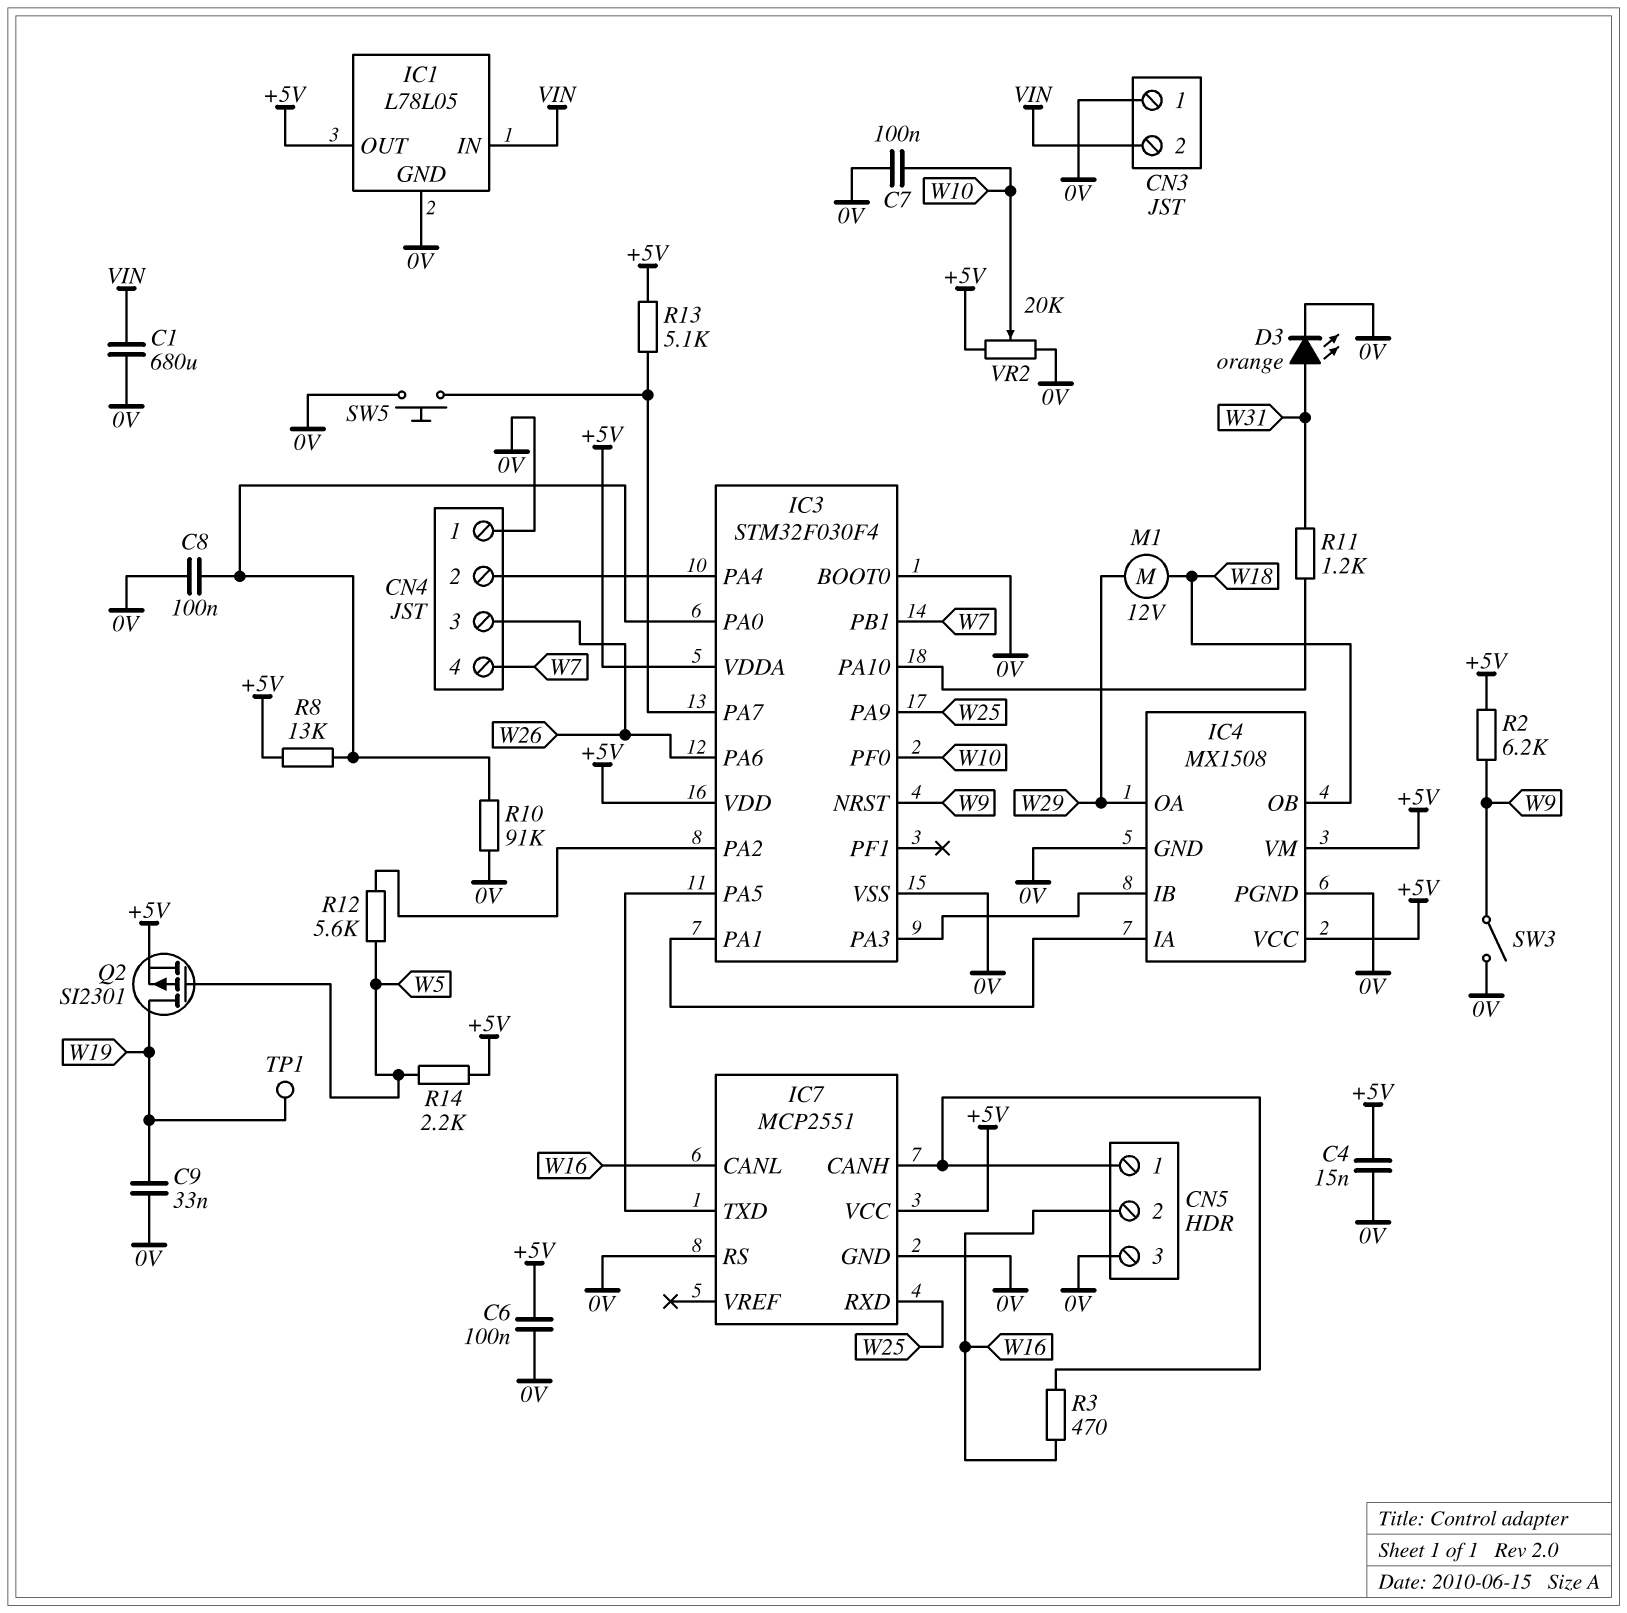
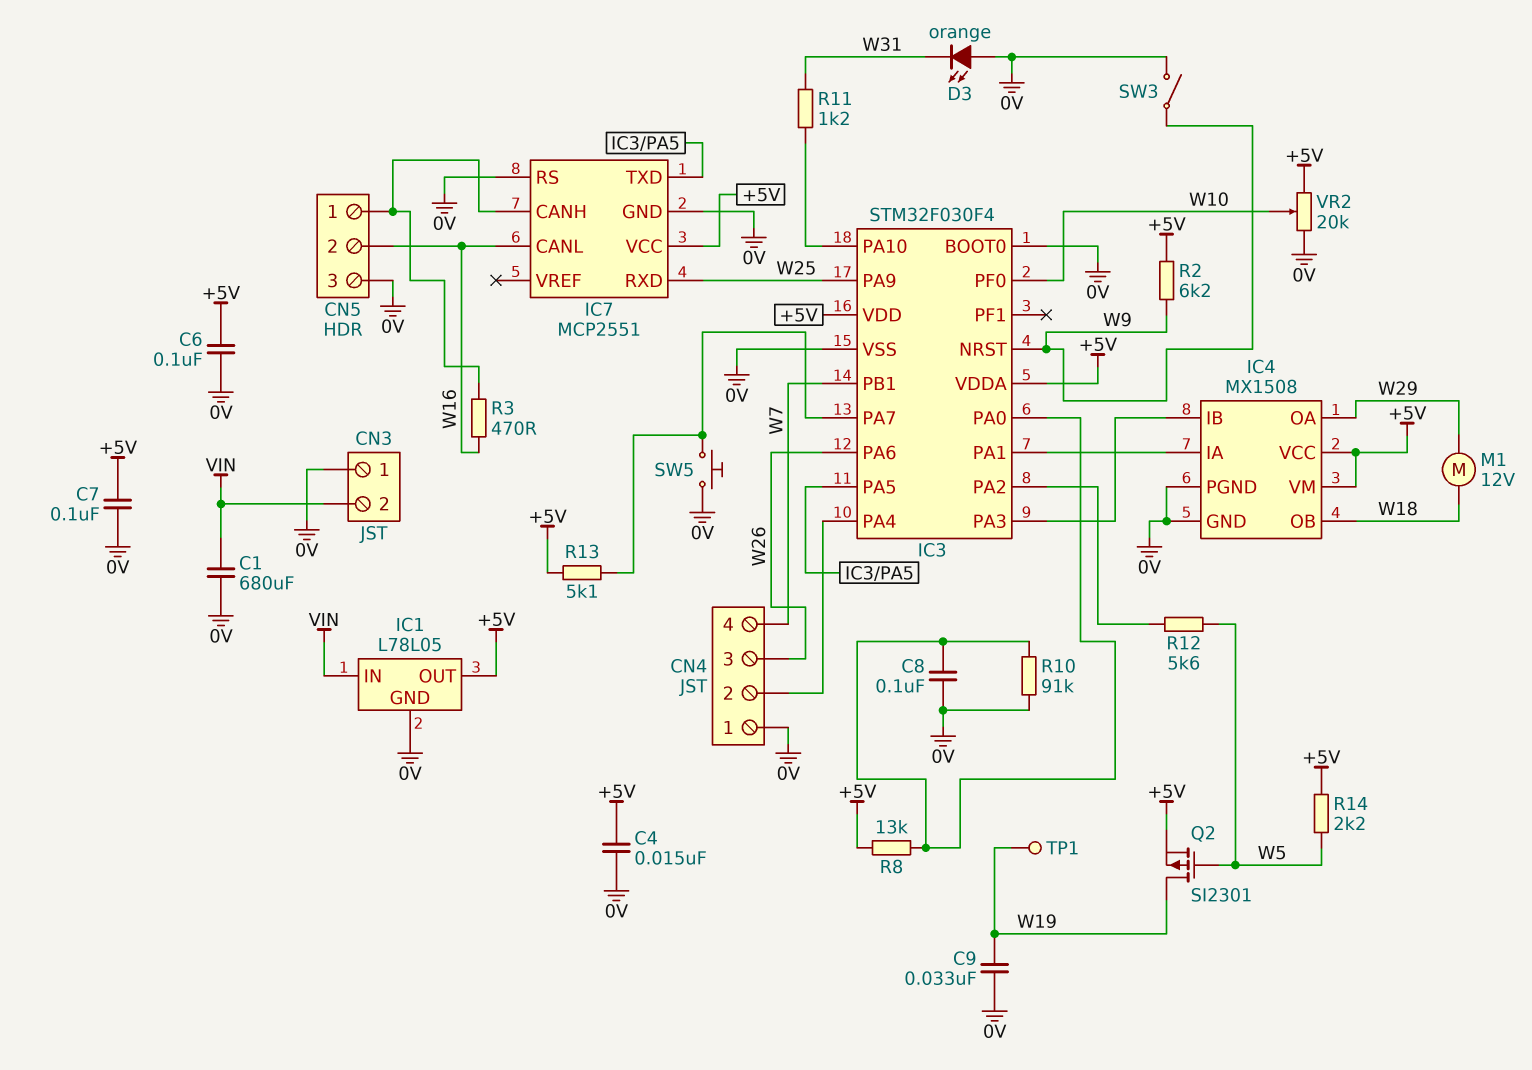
C7: 100nF (0V, W10) -> 100nF (+5V, 0V)
D3: LED orange (A W31, K 0V) -> LED orange (A 0V, K W31)

